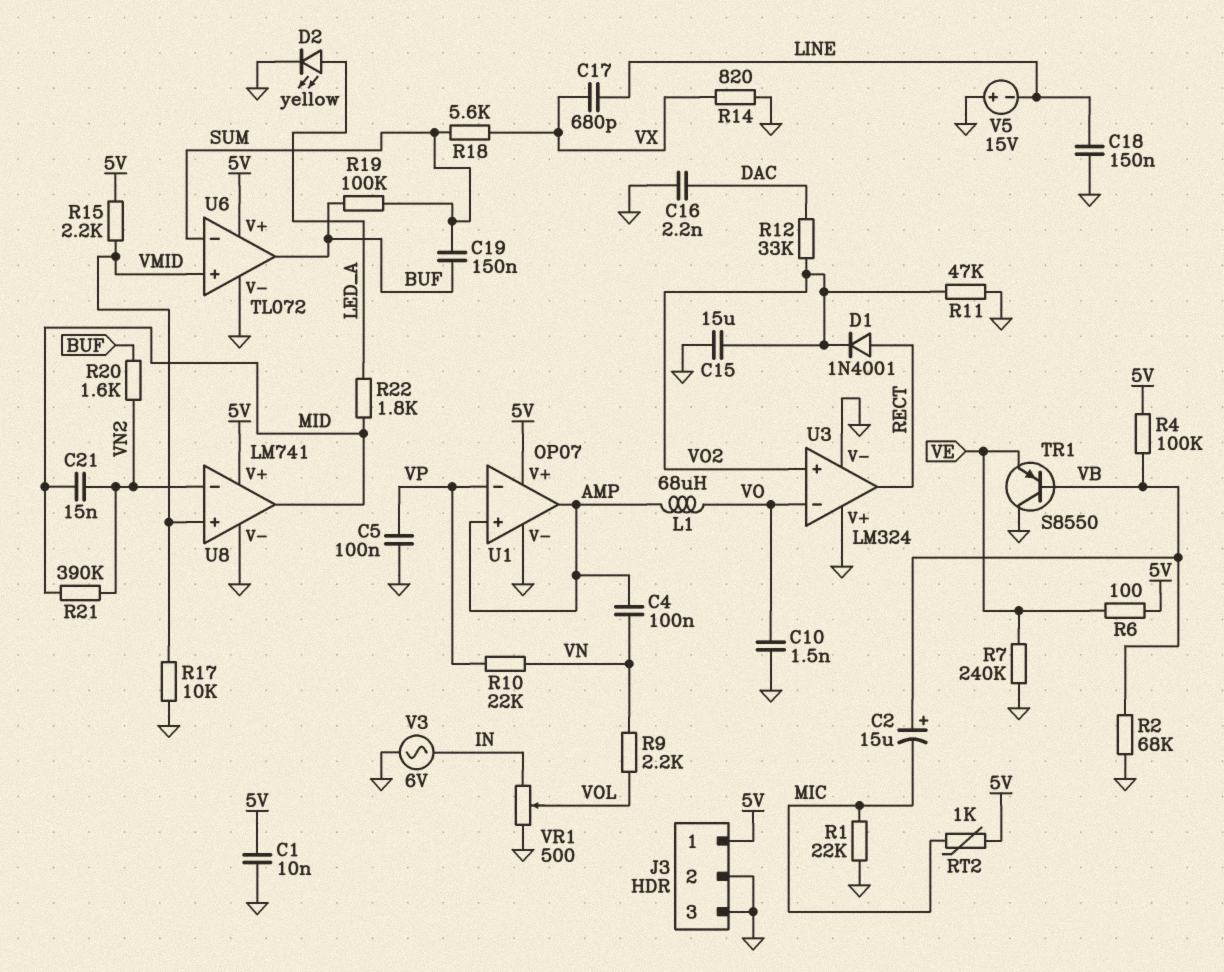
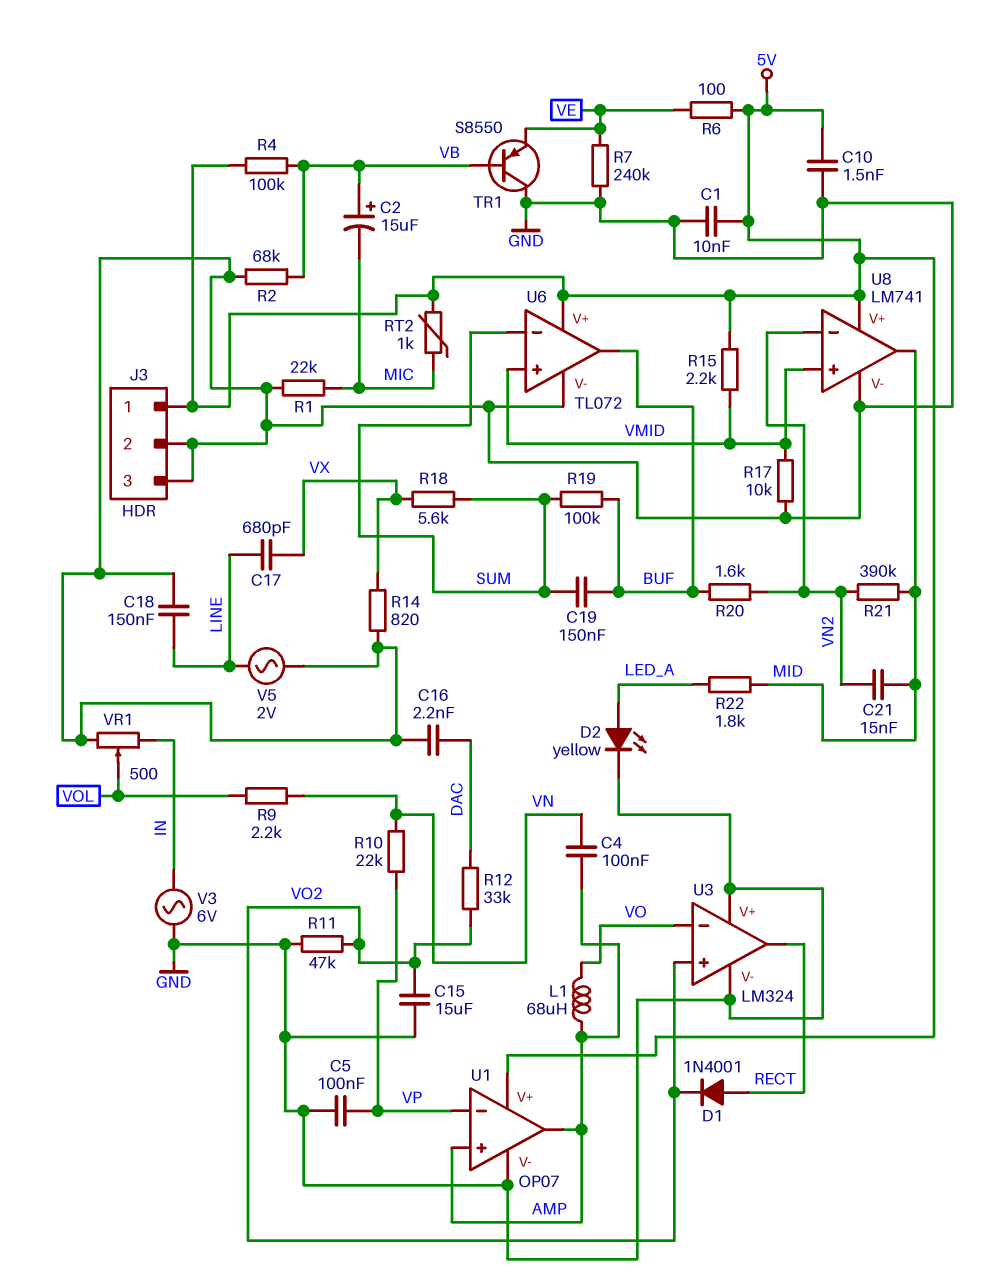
C10: 1.5nF (GND, VO) -> 1.5nF (5V, GND)
V5: 15V (plus GND, minus LINE) -> AC 2V (GND, LINE)

